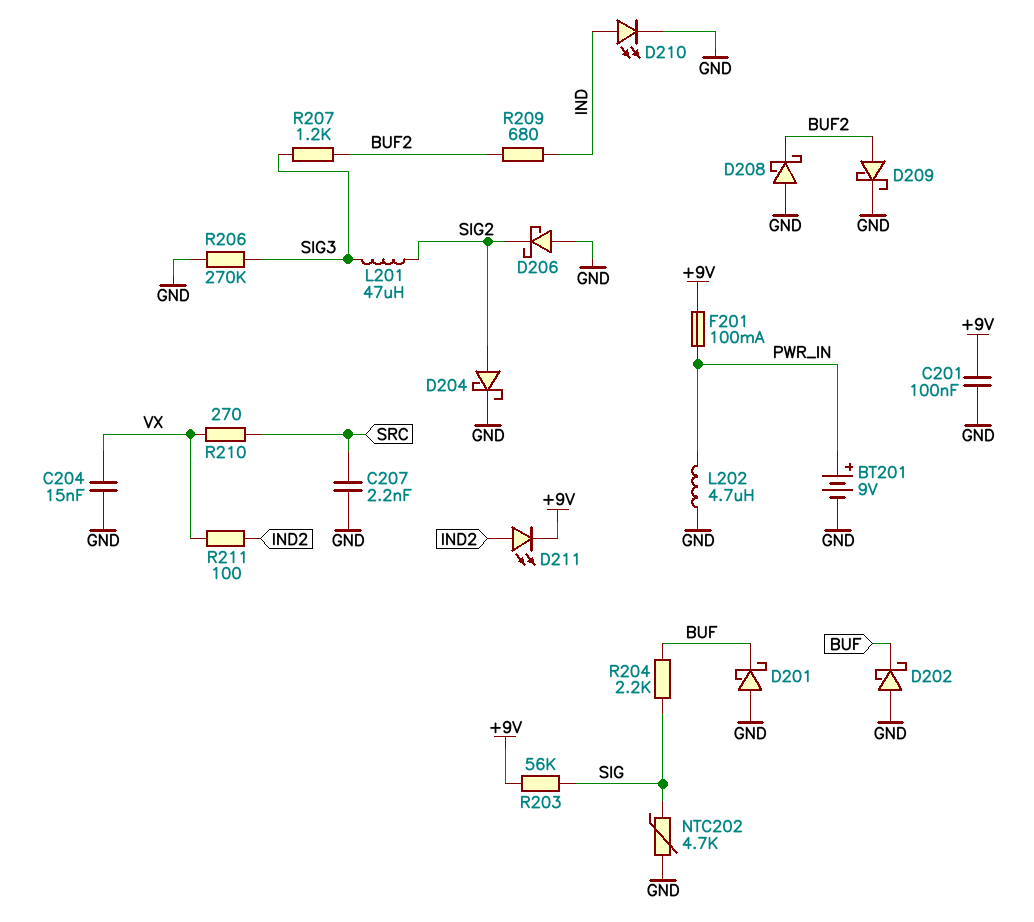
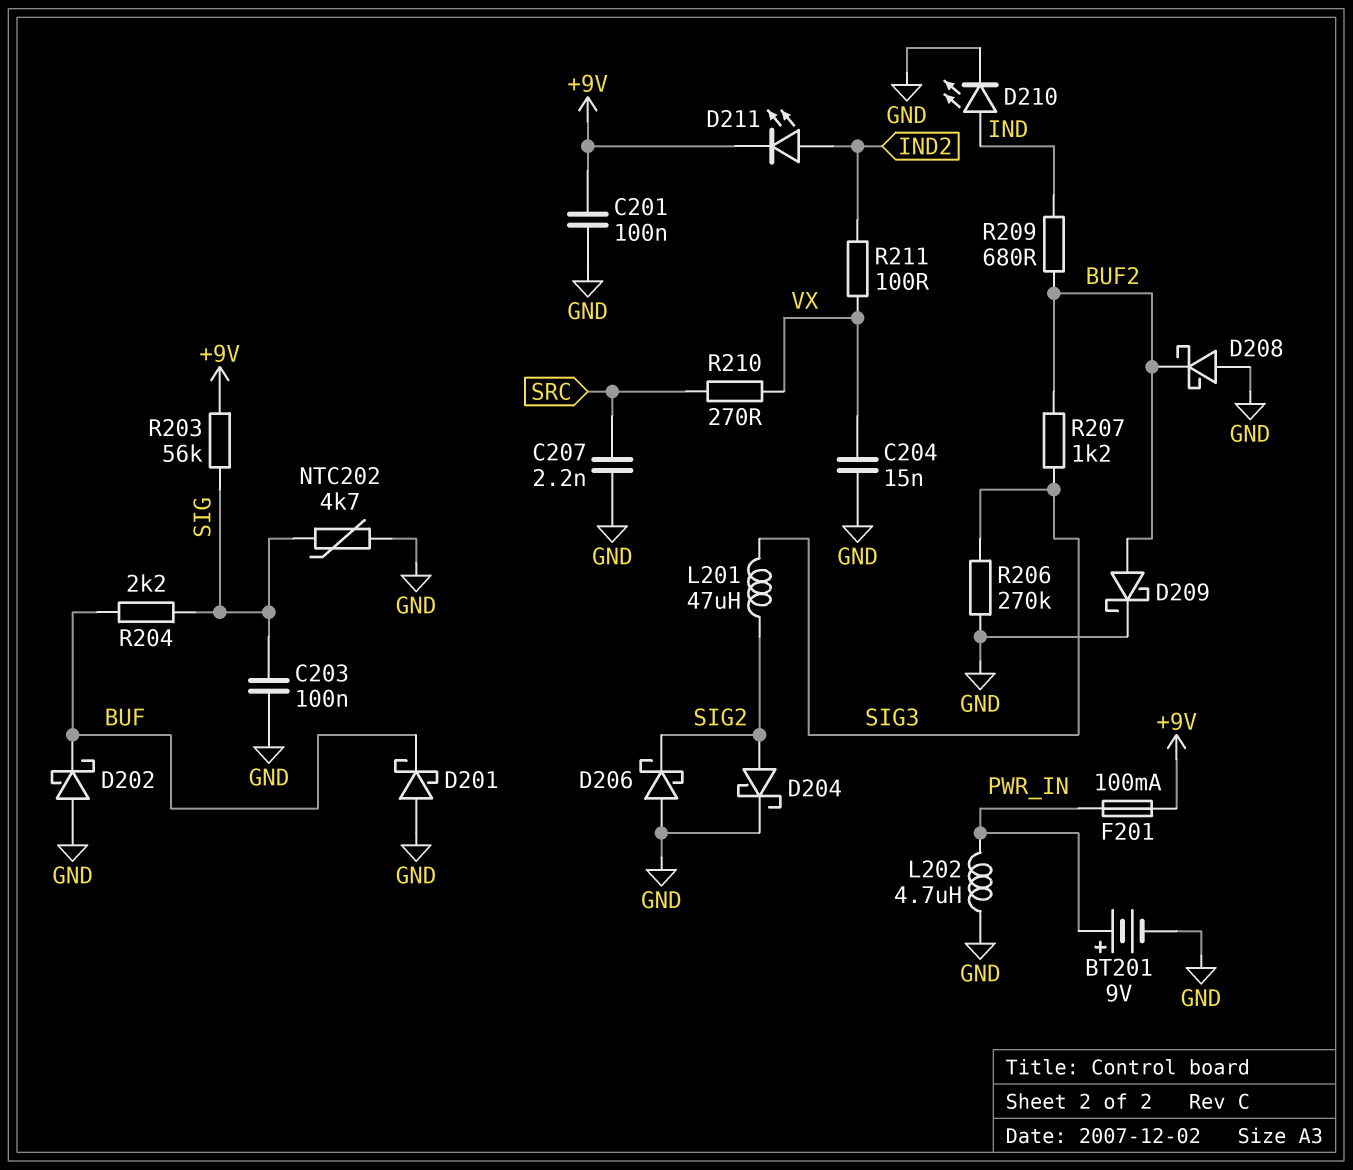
C203: none -> 100nF (GND, SIG)

